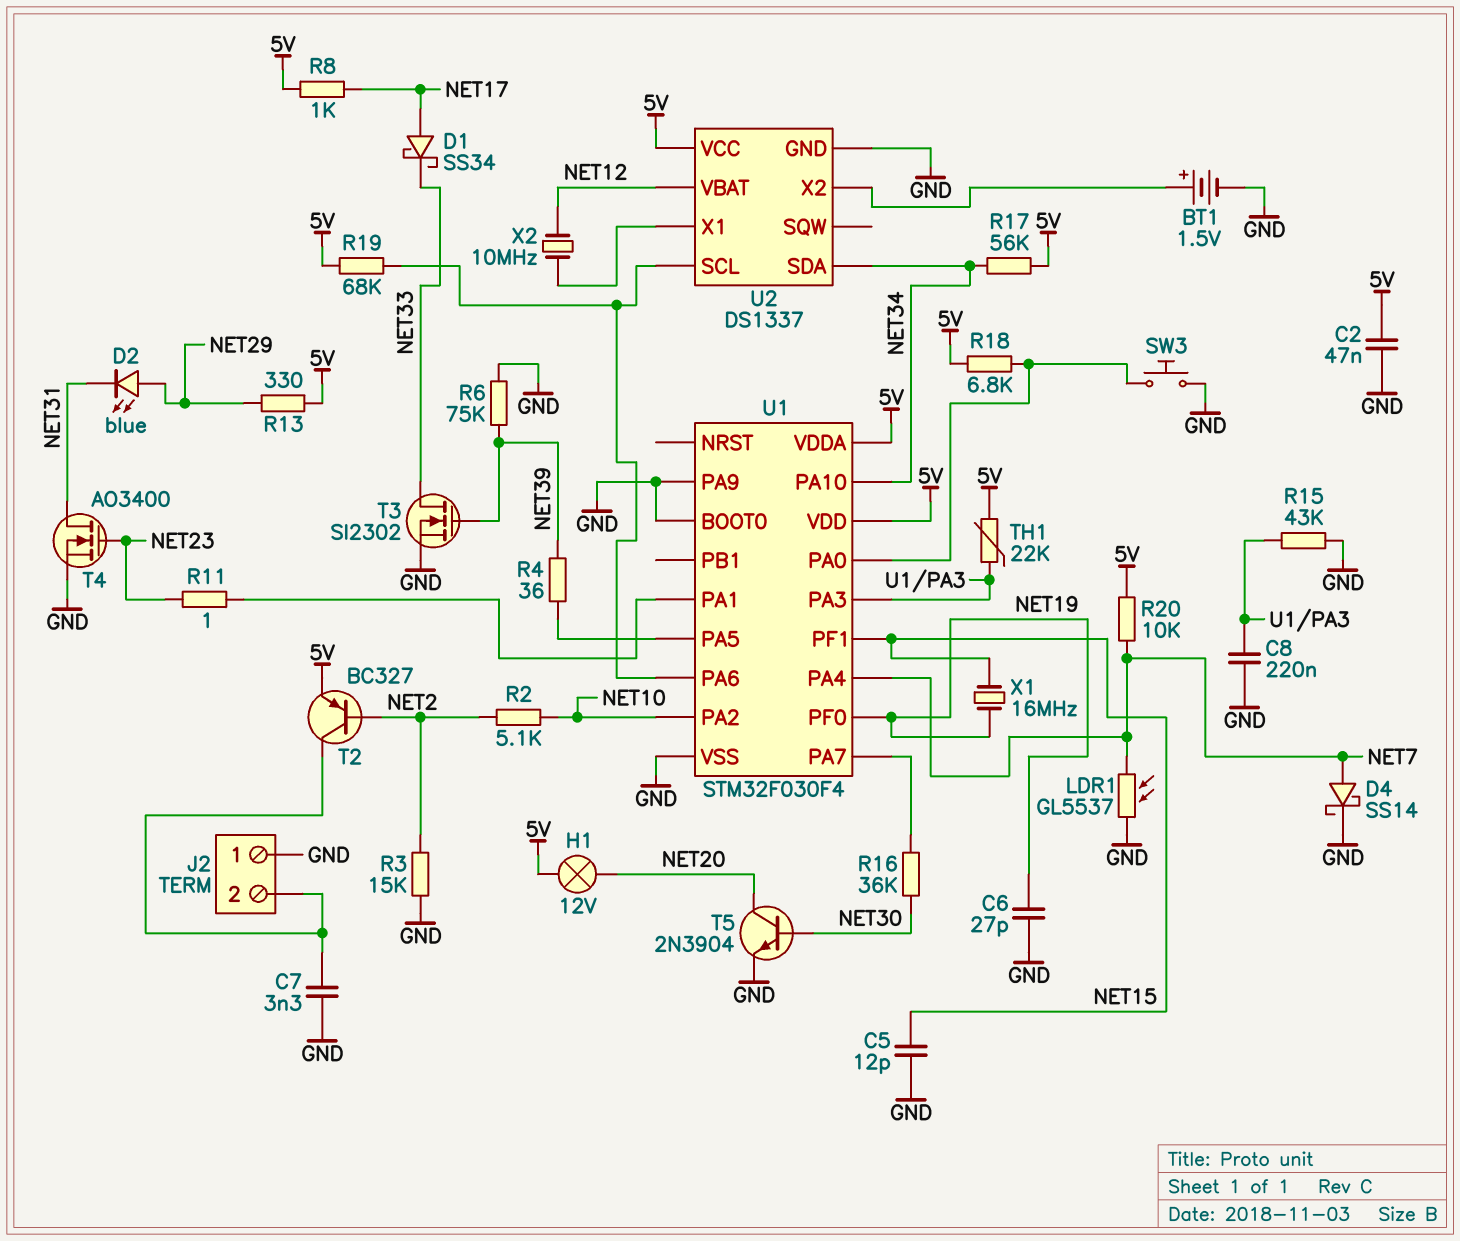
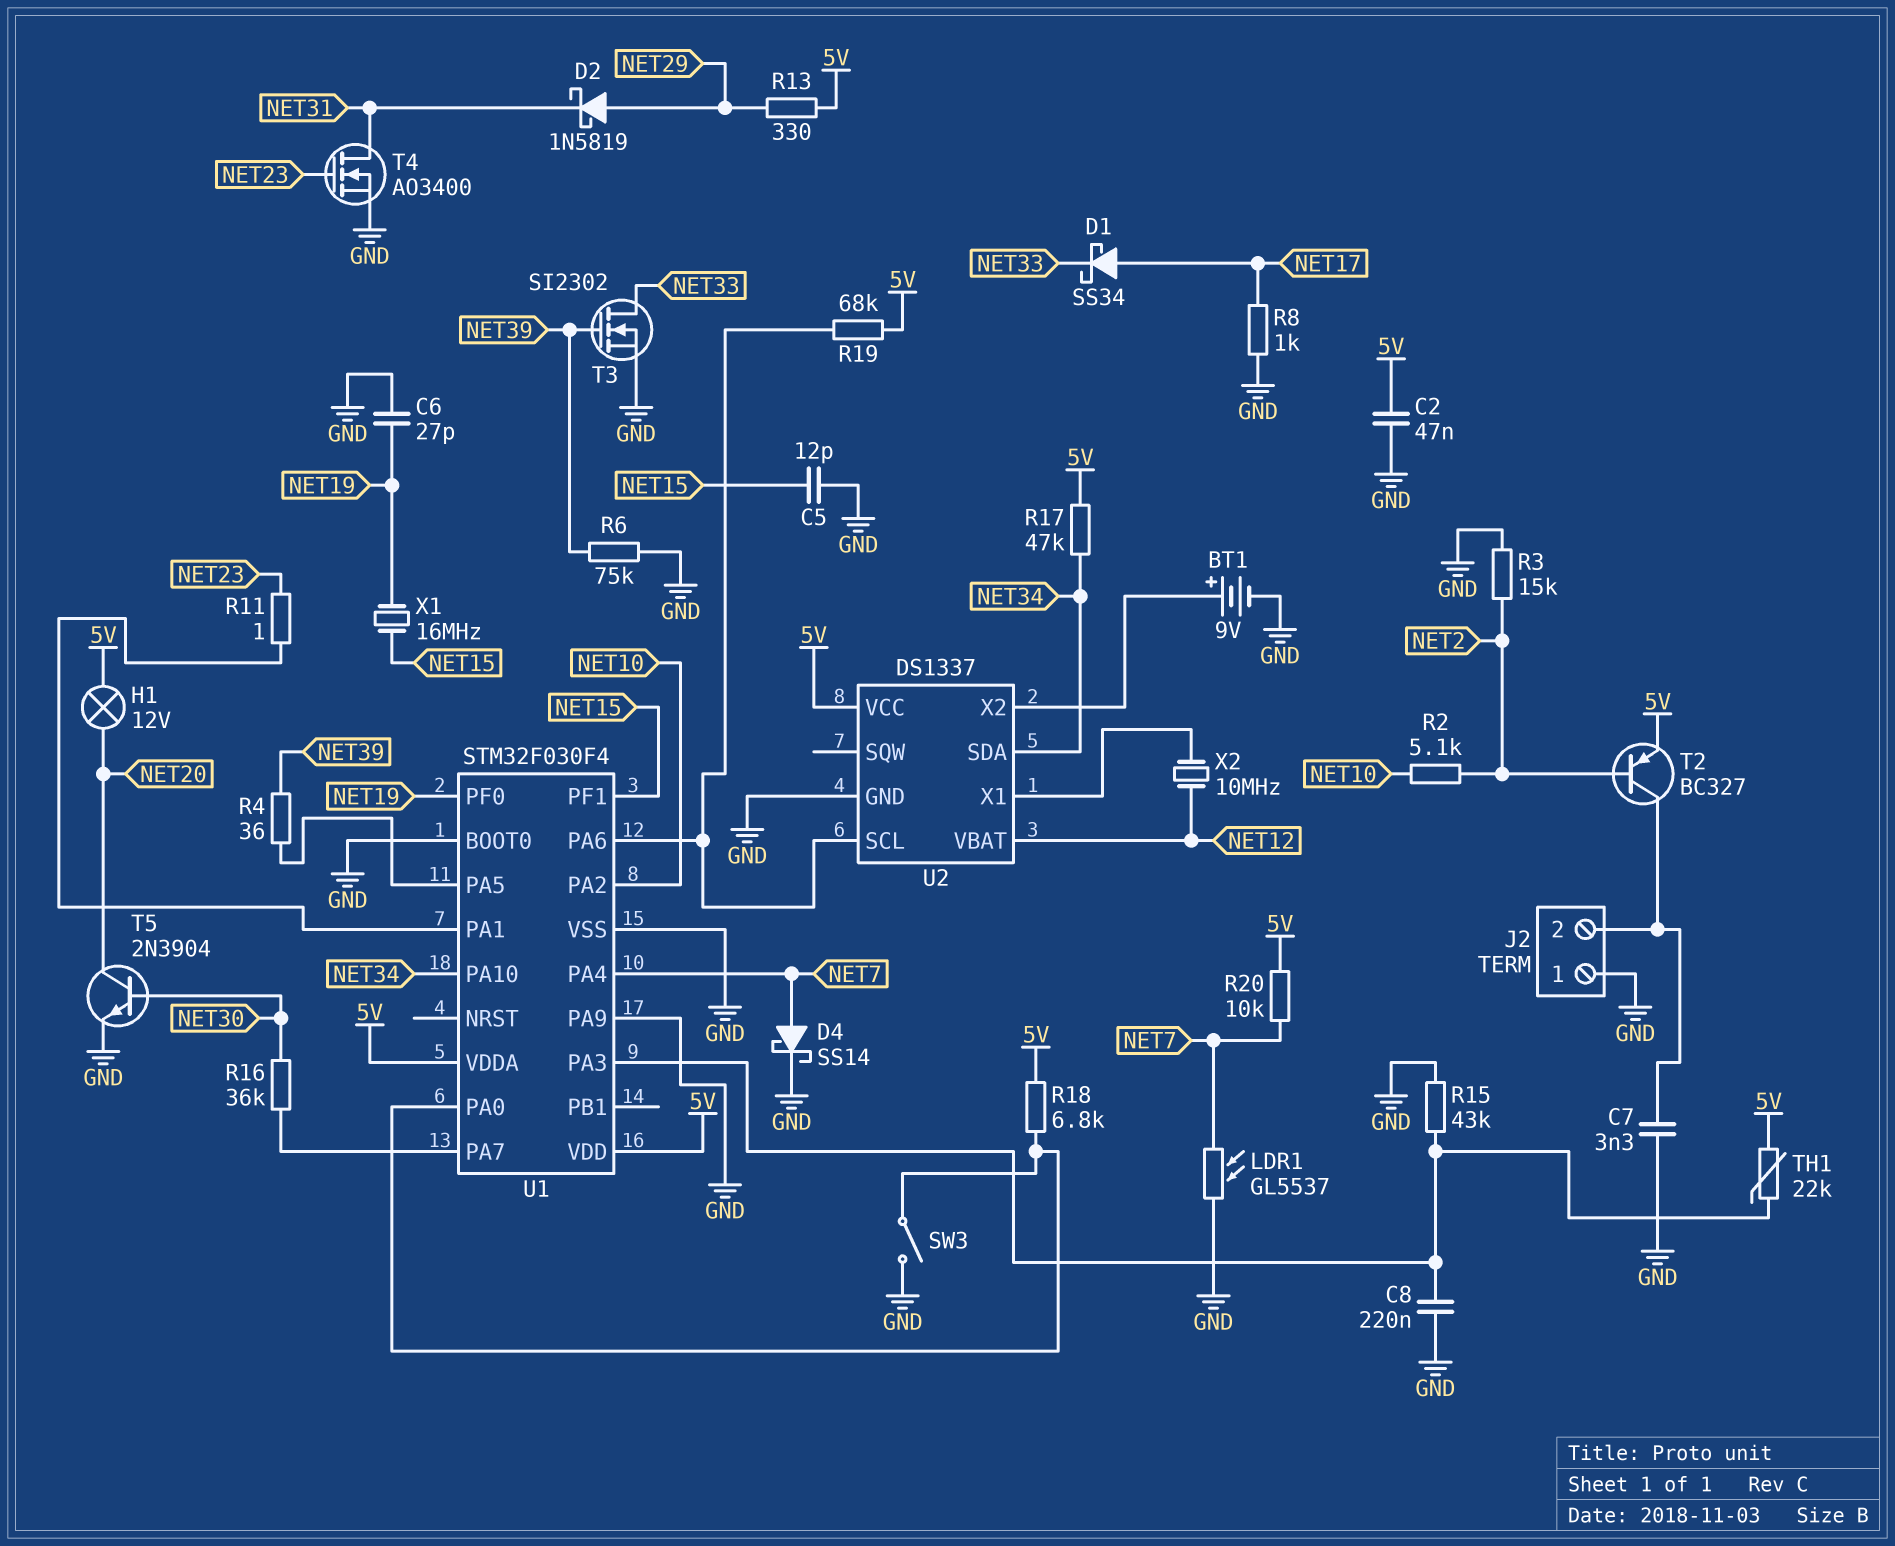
BT1: 1.5V (plus U2/X2, minus GND) -> 9V (plus U2/X2, minus GND)
D2: LED blue (A NET29, K NET31) -> schottky 1N5819 (A NET29, K NET31)
R8: 1k (5V, NET17) -> 1k (GND, NET17)
R17: 56k (5V, NET34) -> 47k (5V, NET34)
SW3: button (GND, U1/PA0) -> switch (GND, U1/PA0)

